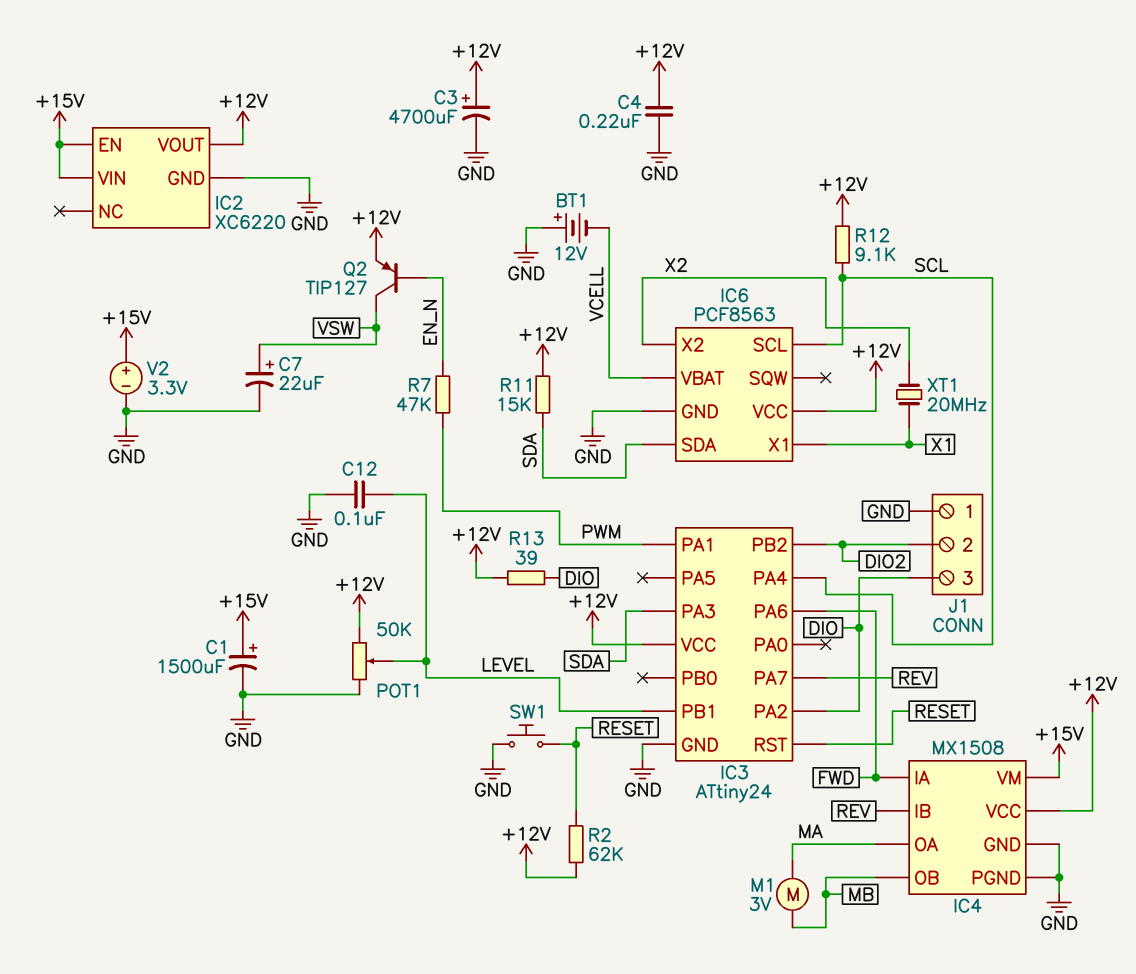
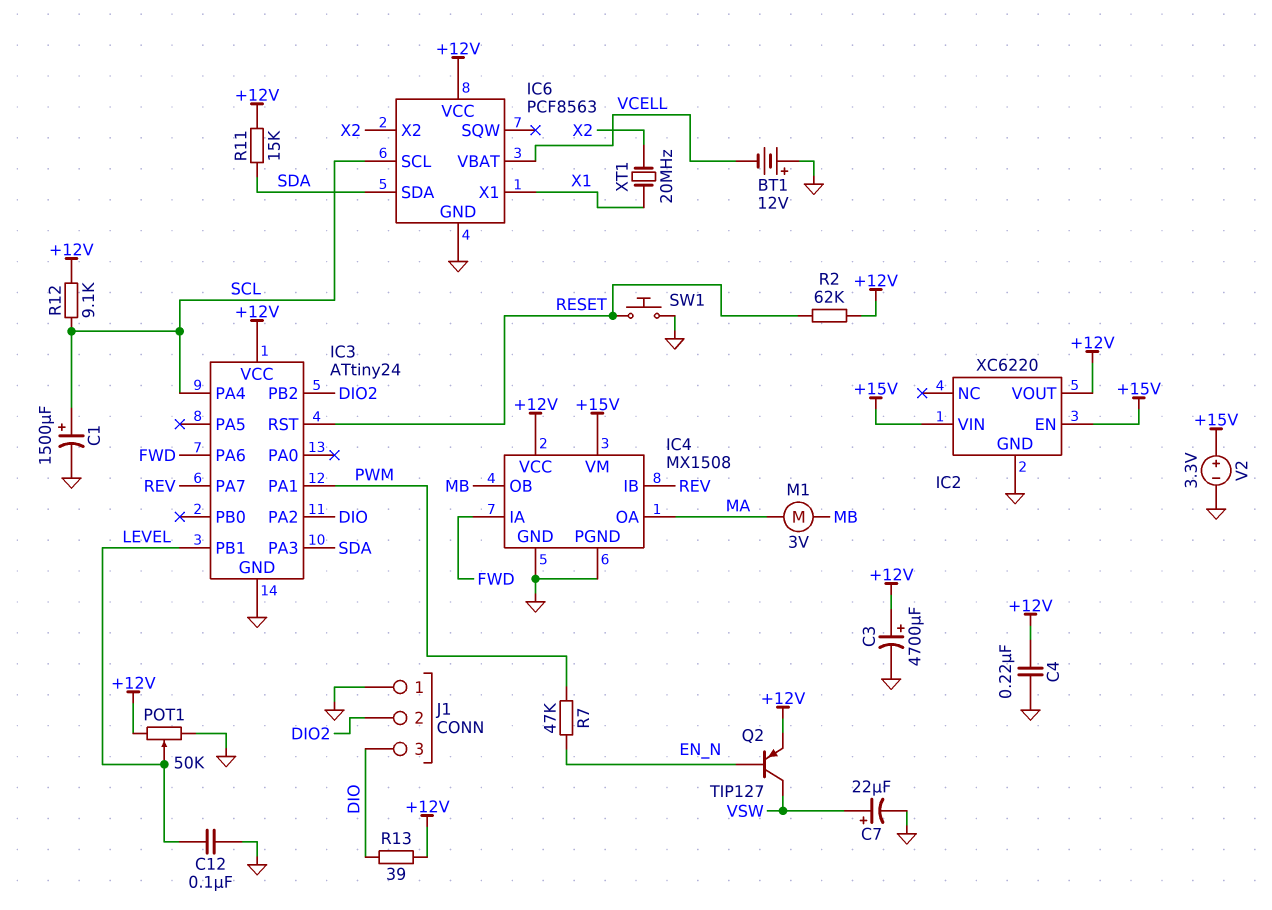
C1: 1500uF (plus +15V, minus GND) -> 1500uF (plus SCL, minus GND)

